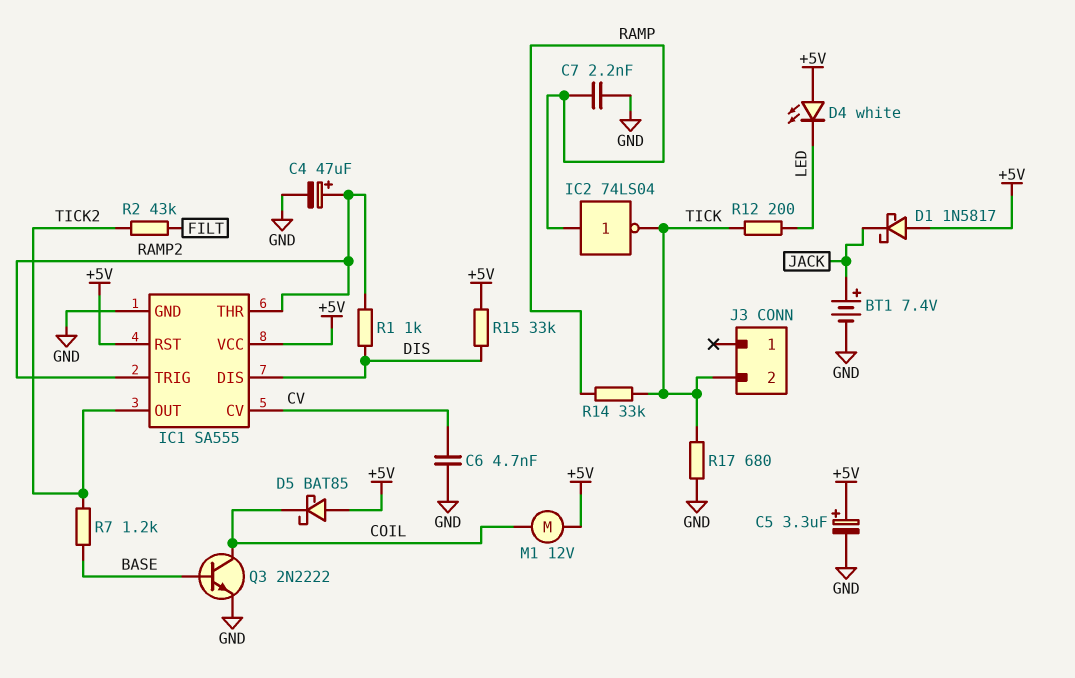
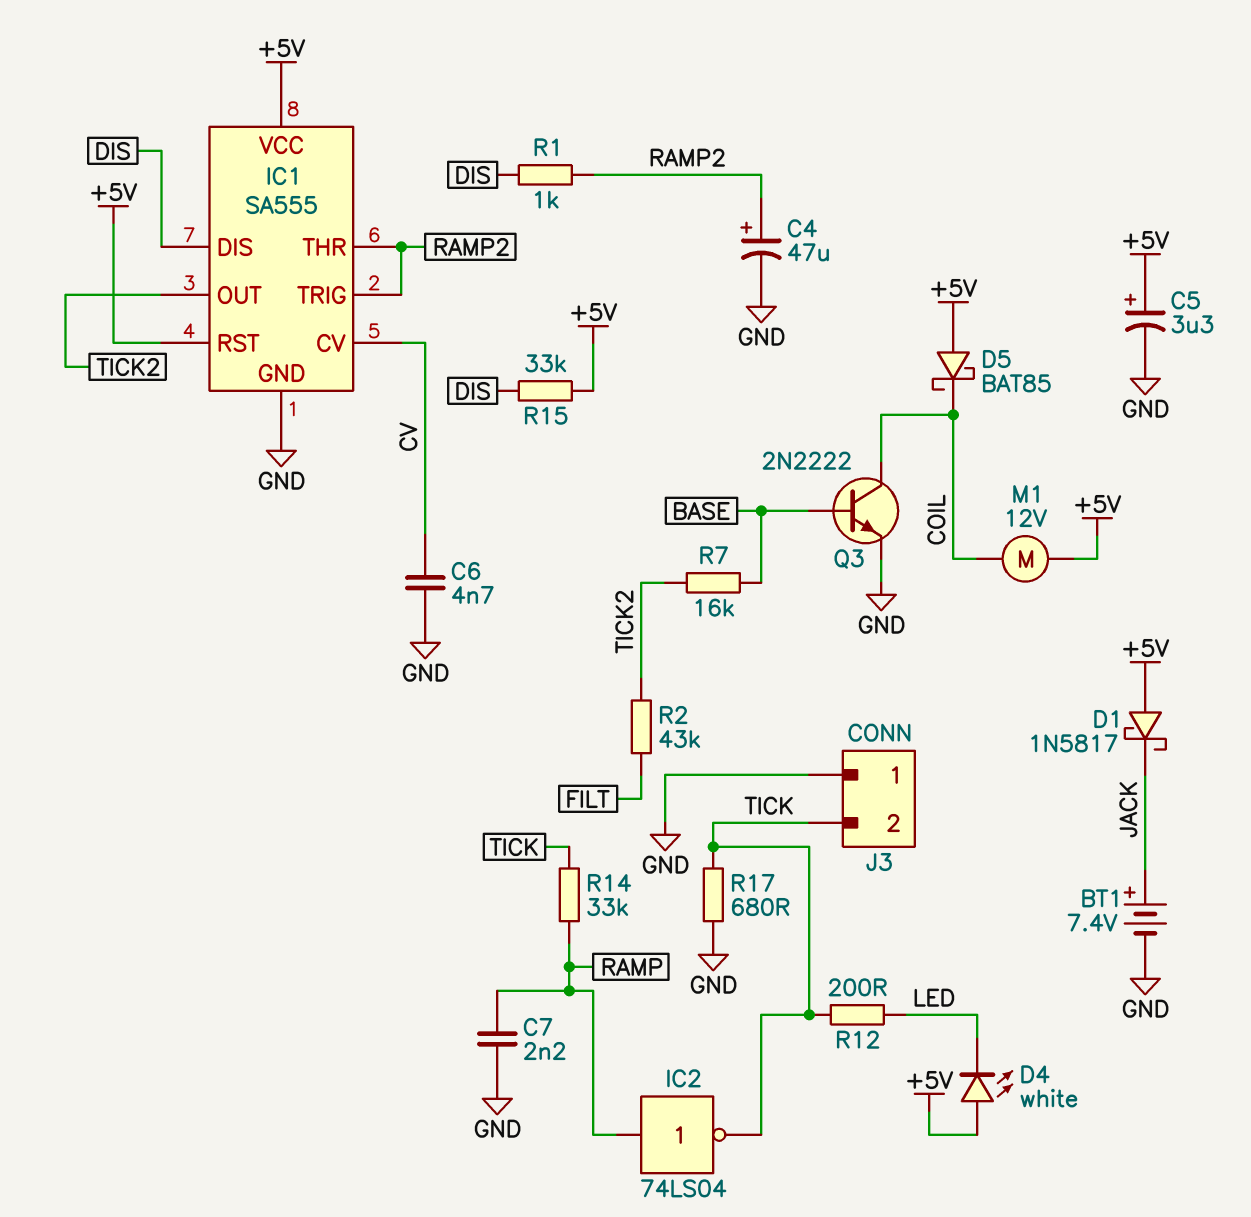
J3 pin 1: none -> GND
R7: 1.2k (BASE, TICK2) -> 16k (BASE, TICK2)

